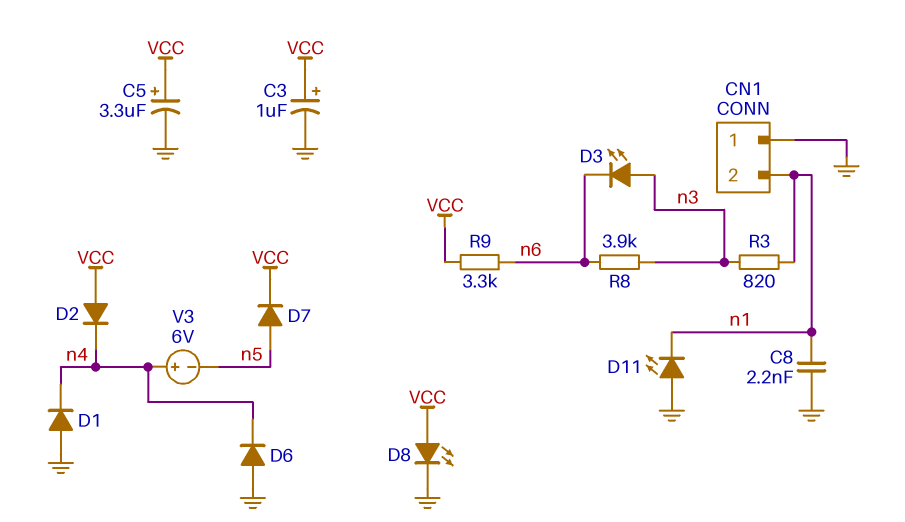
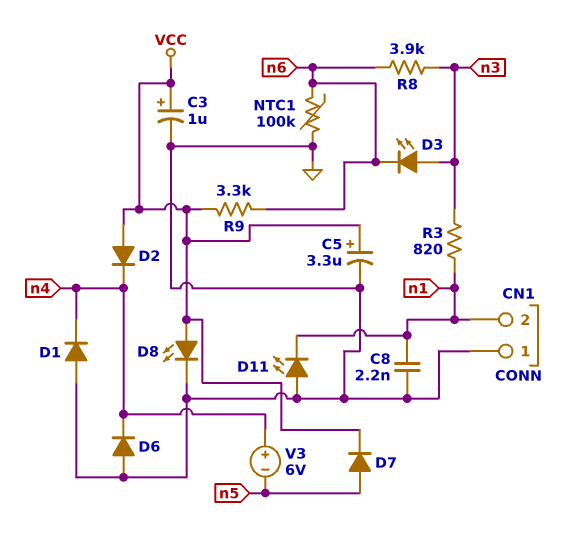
NTC1: none -> 100k (GND, n6)

